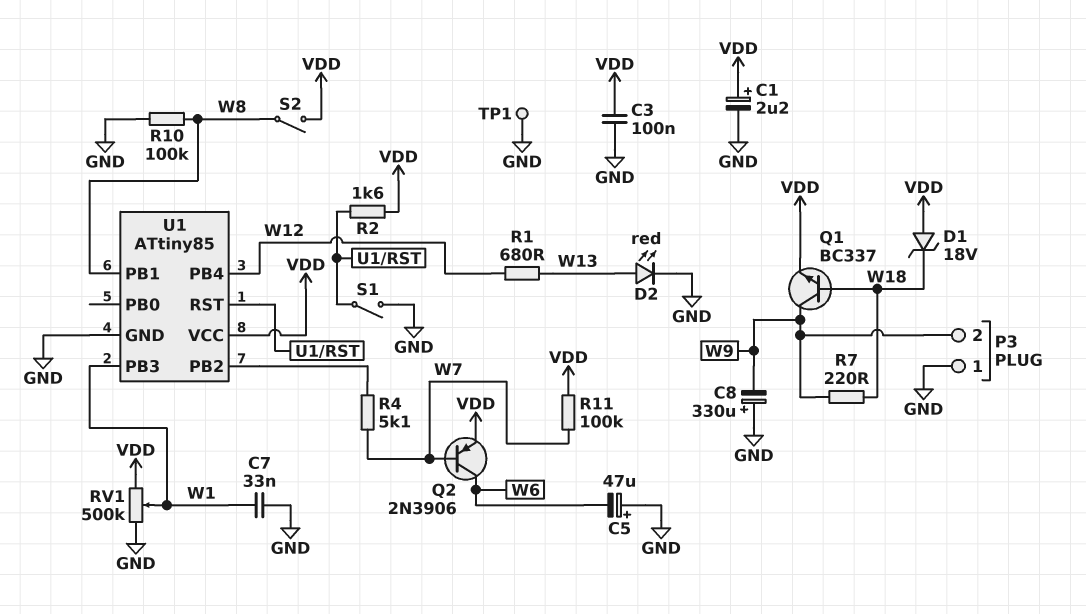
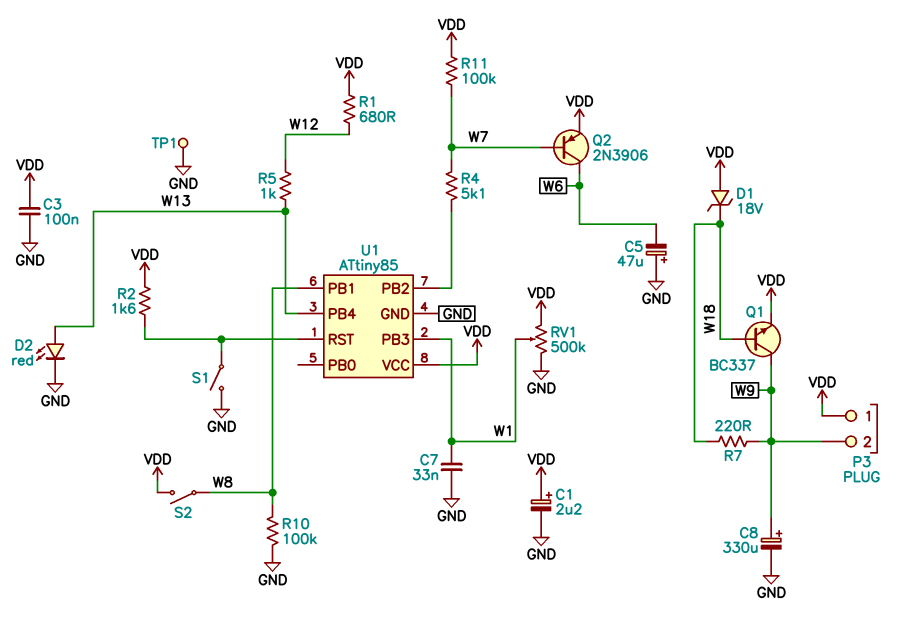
C8: 330uF (plus GND, minus W9) -> 330uF (plus W9, minus GND)
P3 pin 1: GND -> VDD
R1: 680 (W12, W13) -> 680 (VDD, W12)
R5: none -> 1k (W12, W13)
U1 pin PB4: W12 -> W13

